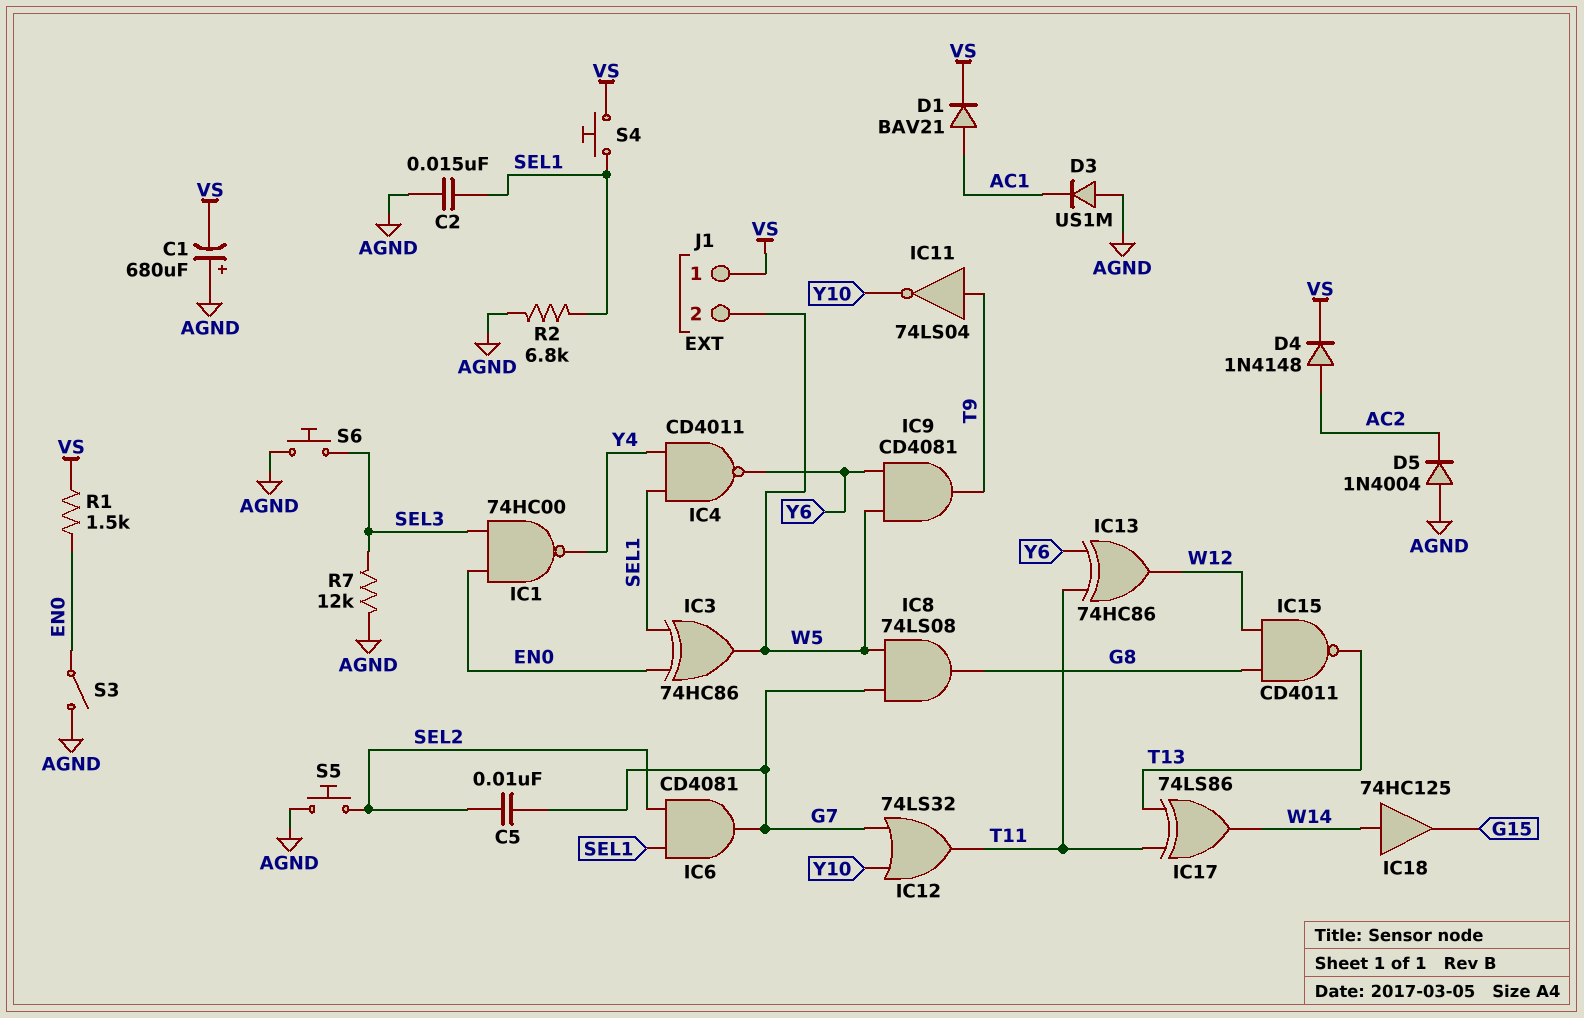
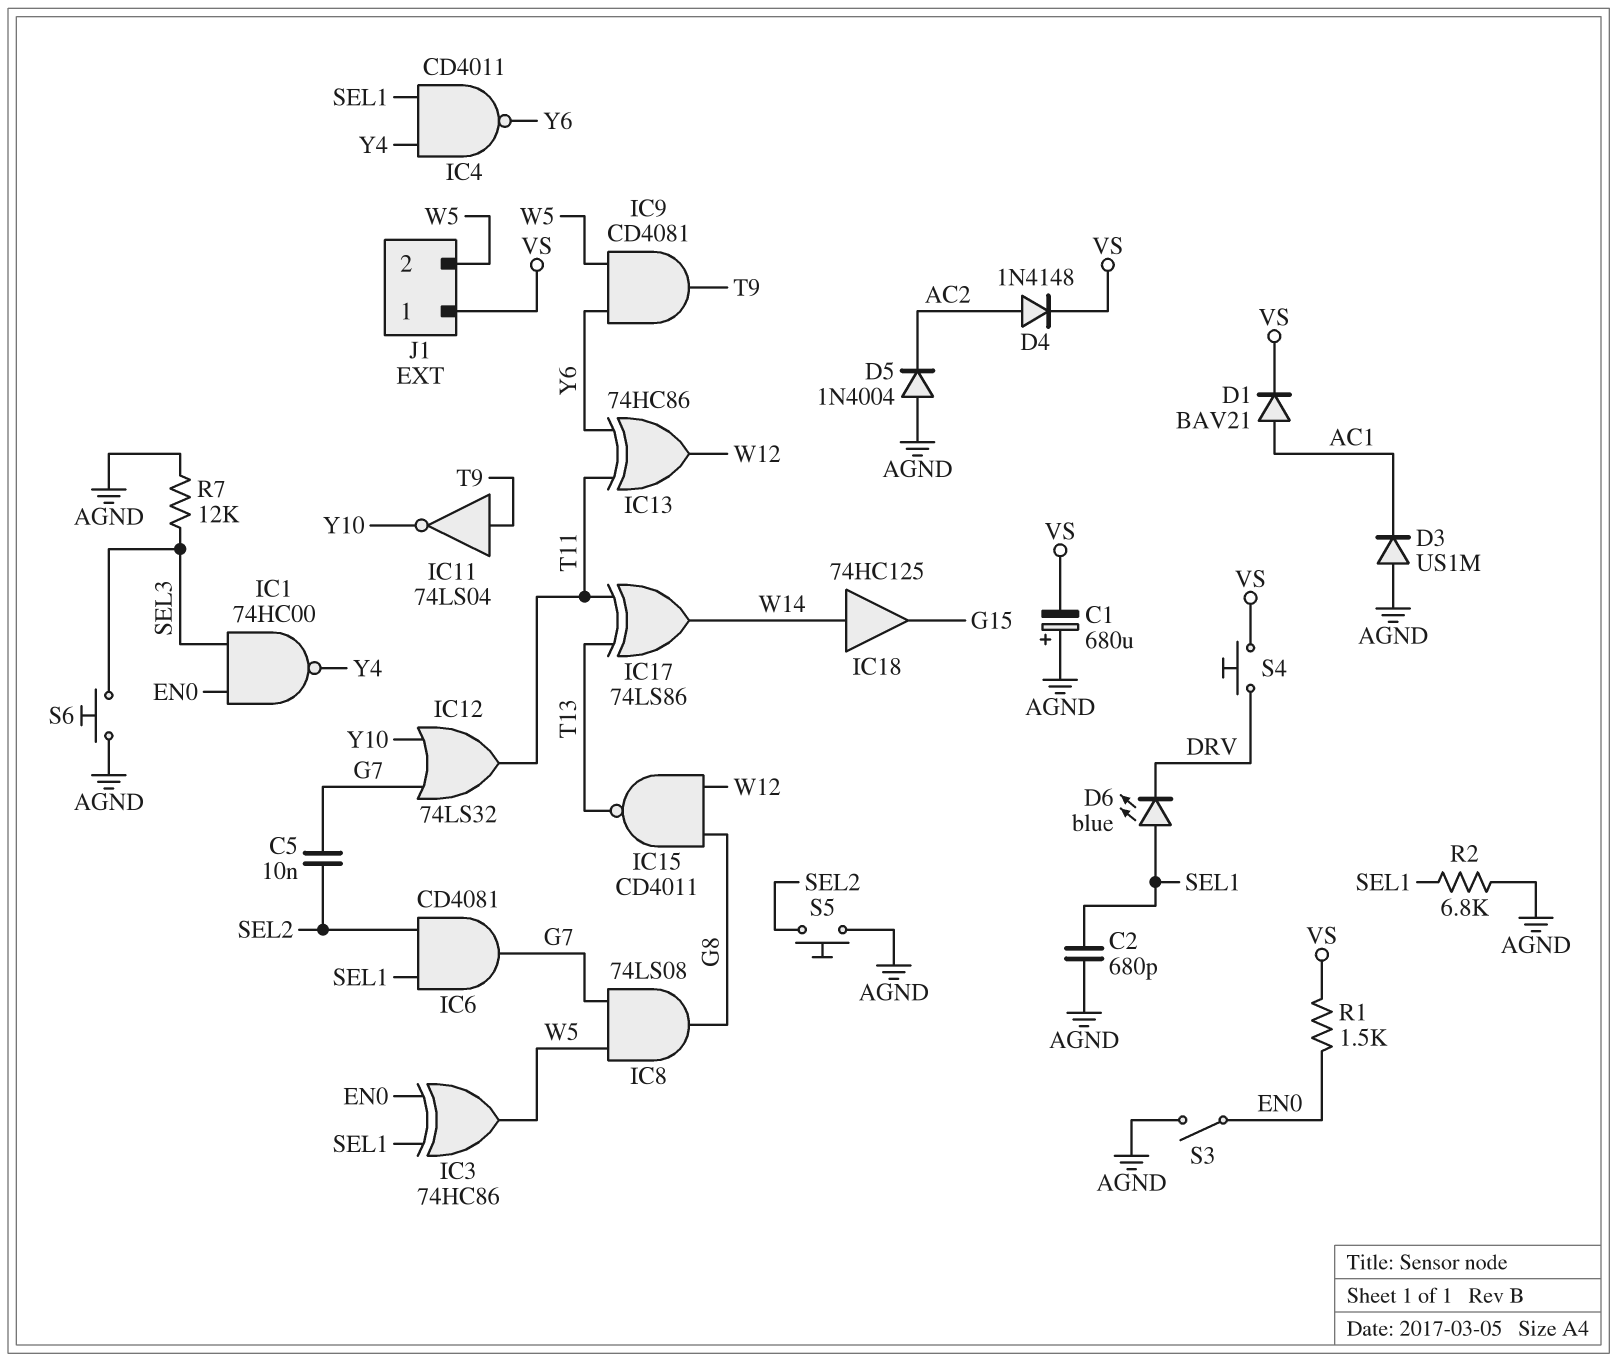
C2: 15nF (AGND, SEL1) -> 680pF (AGND, SEL1)
D6: none -> LED blue (A SEL1, K DRV)
S4: button (SEL1, VS) -> button (DRV, VS)

